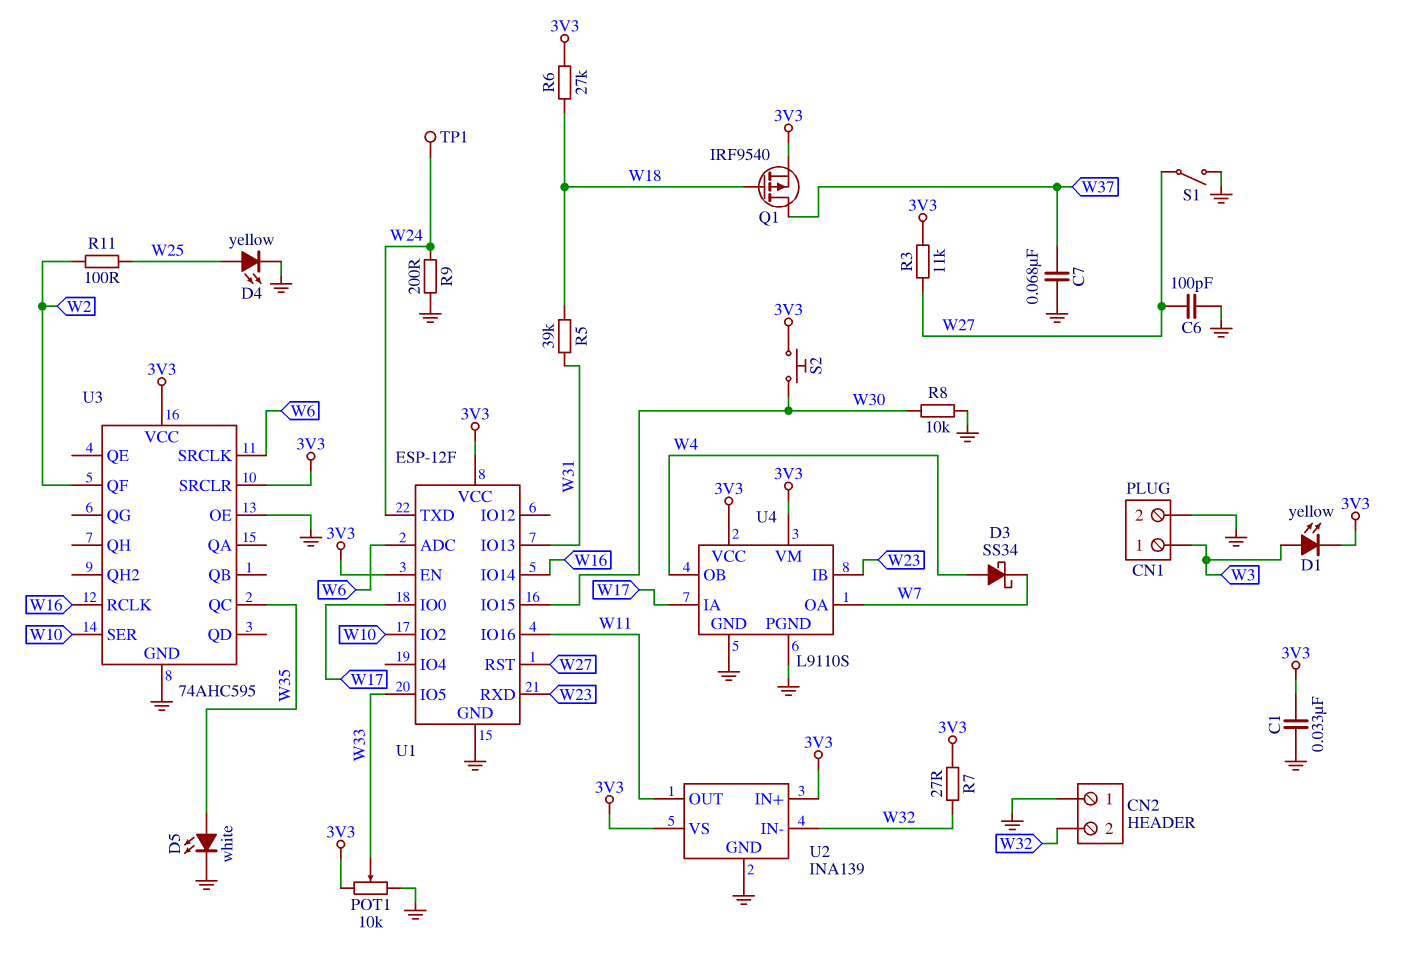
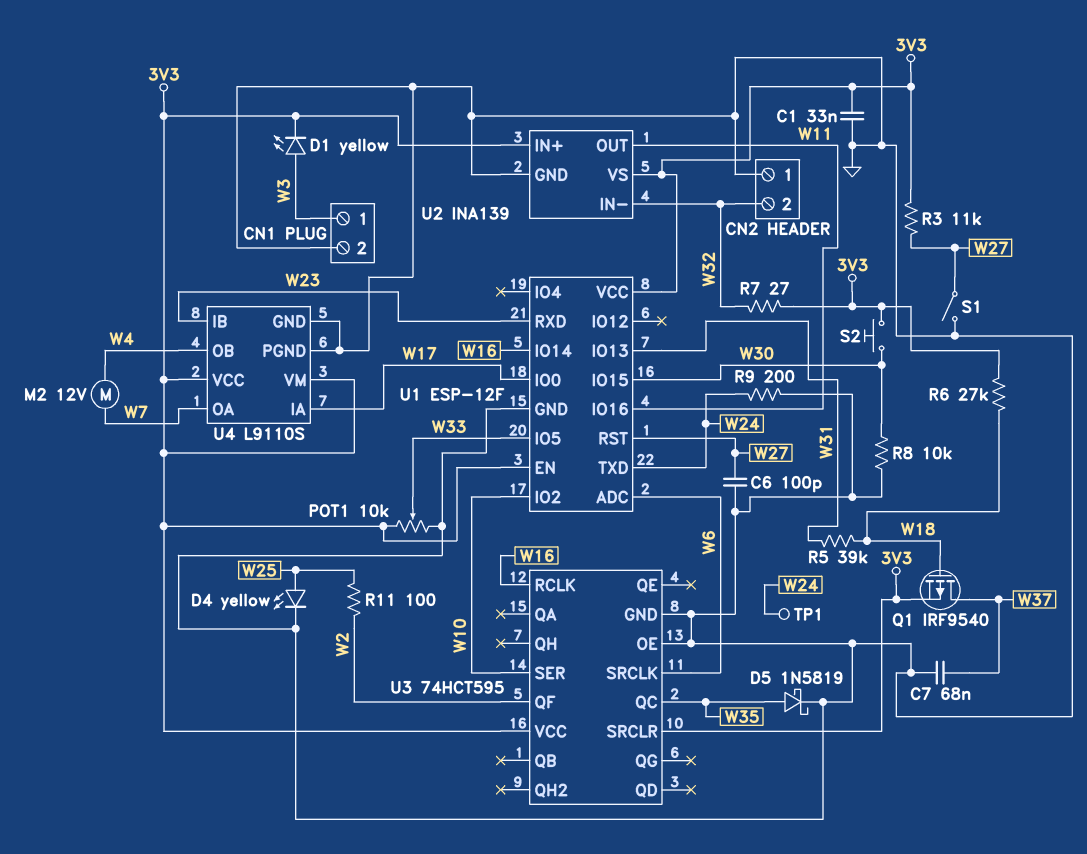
D3: schottky SS34 (A W4, K W7) -> none
D5: LED white (A W35, K GND) -> schottky 1N5819 (A W35, K GND)
M2: none -> motor 12V (W4, W7)
U3: 74AHC595 -> 74HCT595

